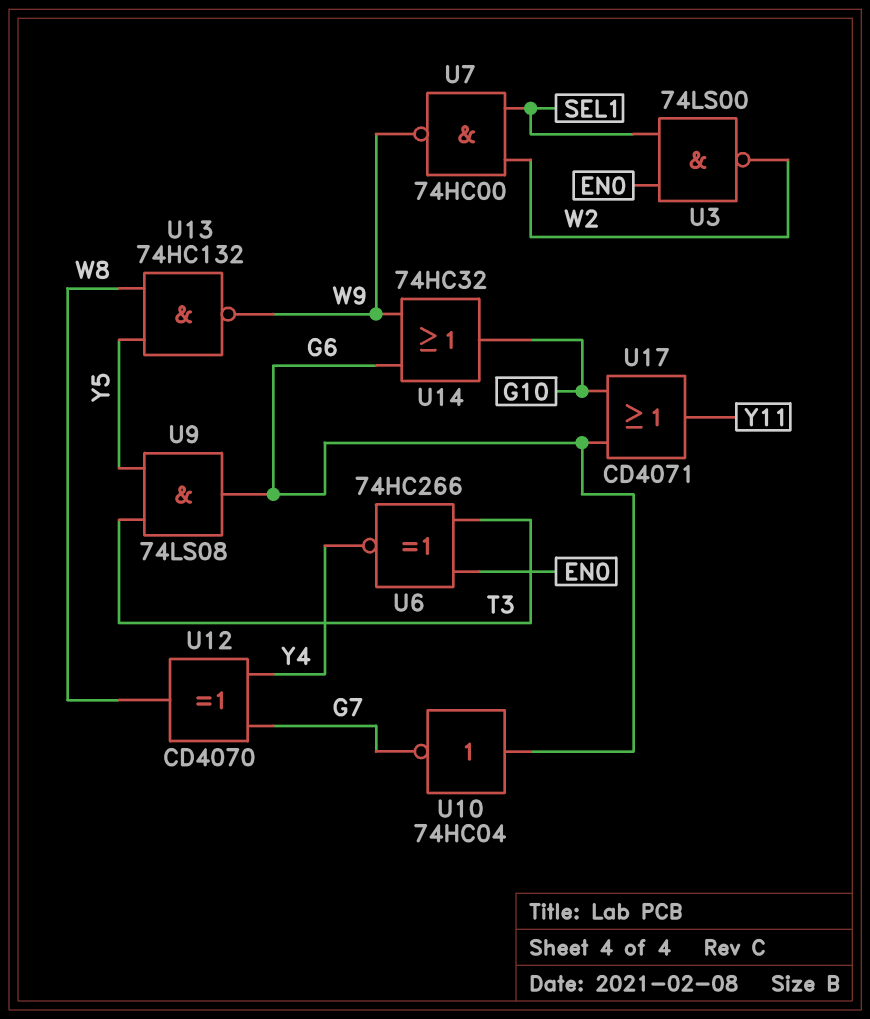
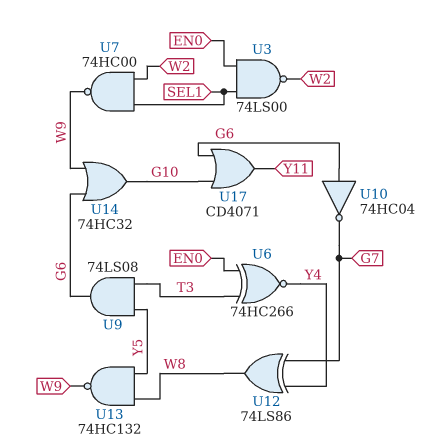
U12: XOR CD4070 (in G7, in Y4, out W8) -> XOR 74LS86 (in G7, in Y4, out W8)

